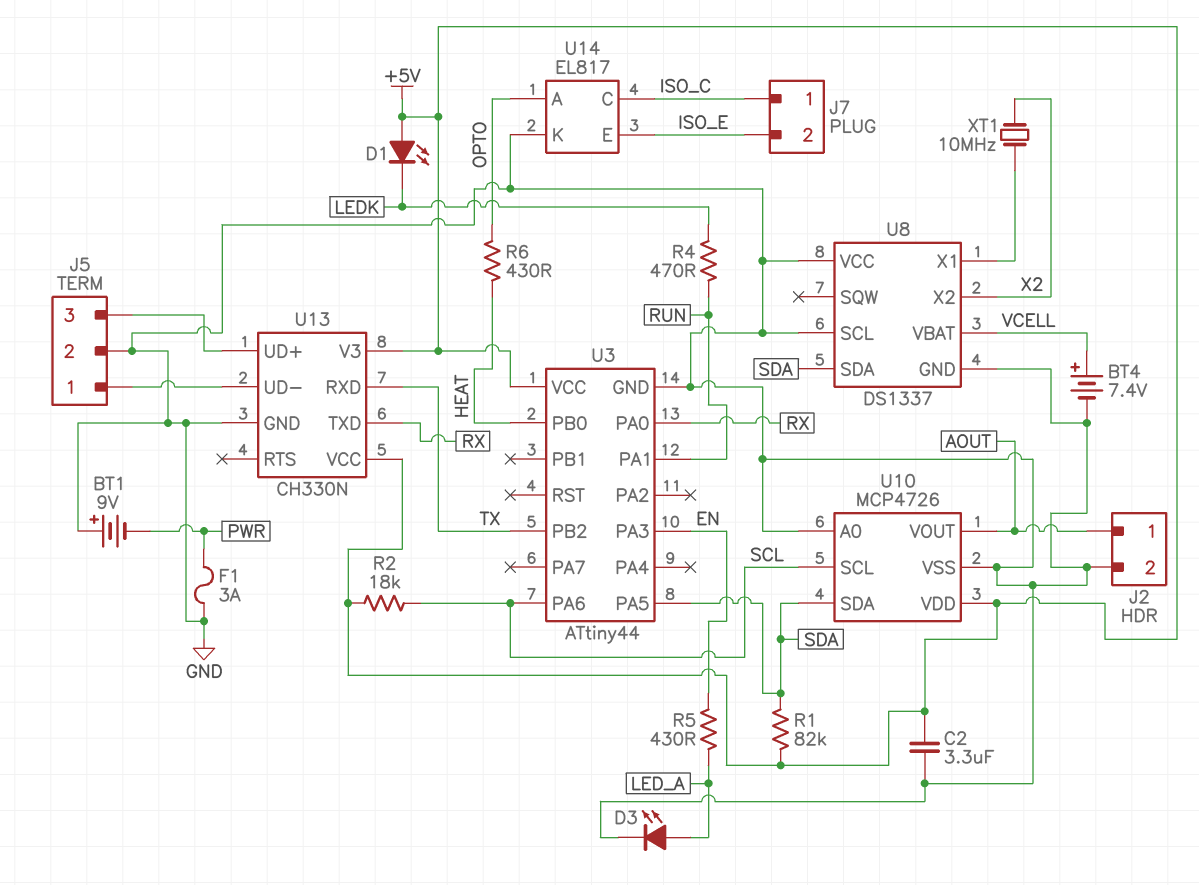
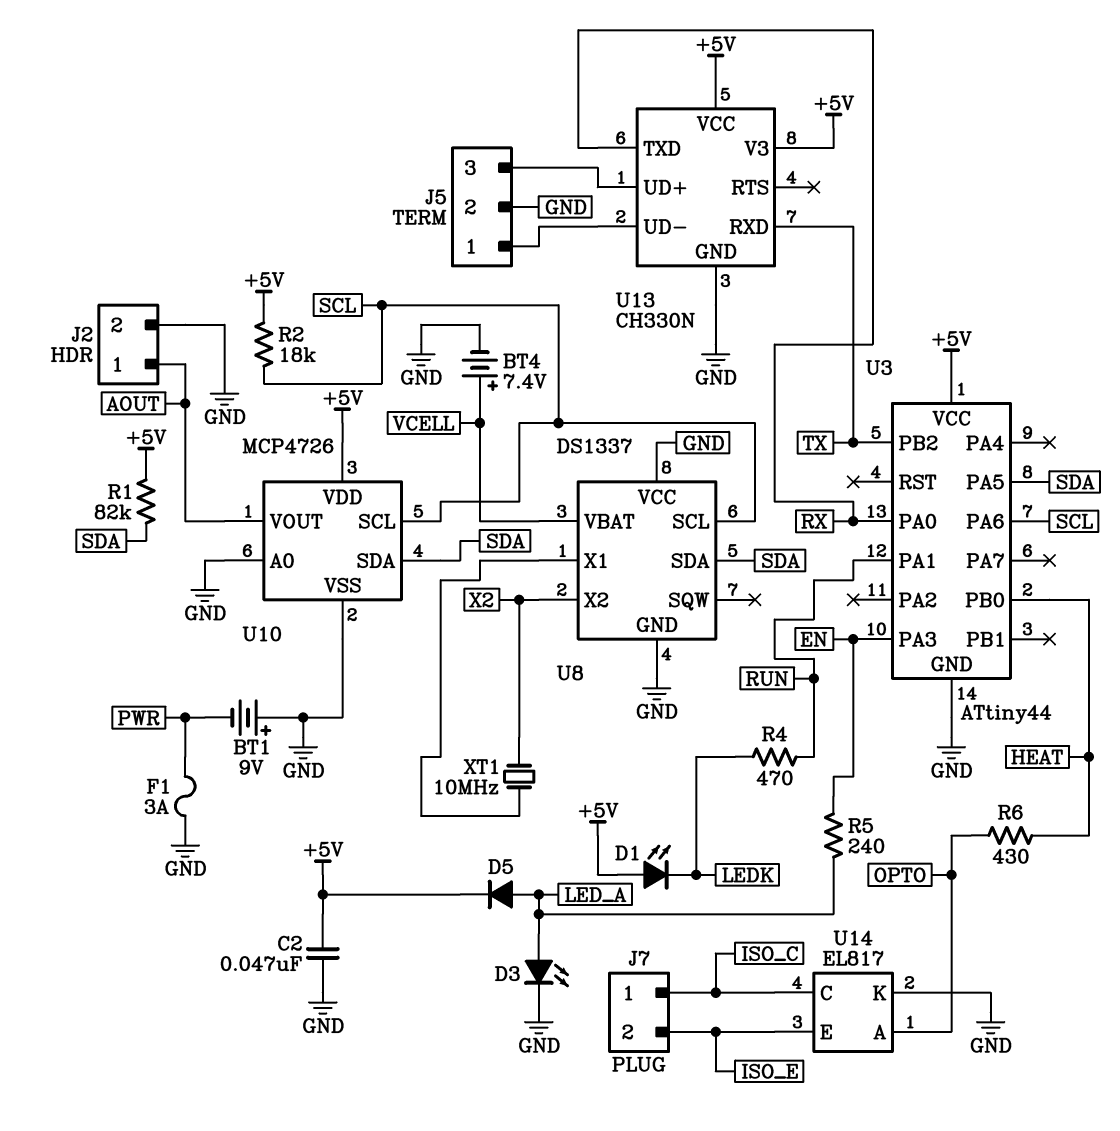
C2: 3.3uF (+5V, GND) -> 47nF (+5V, GND)
D5: none -> diode (A LED_A, K +5V)
R5: 430 (EN, LED_A) -> 240 (EN, LED_A)
U8 pin SCL: GND -> SCL

